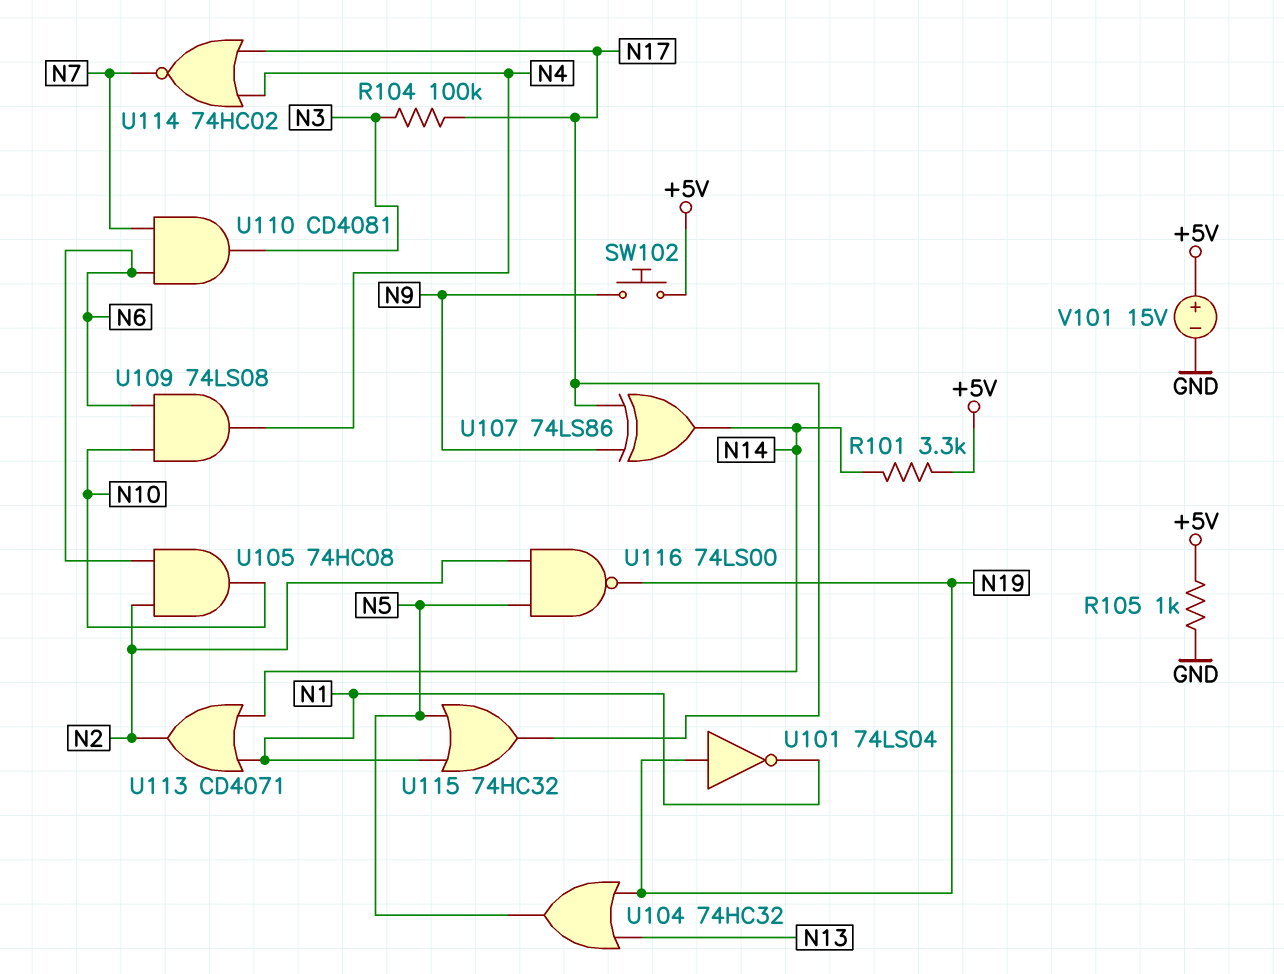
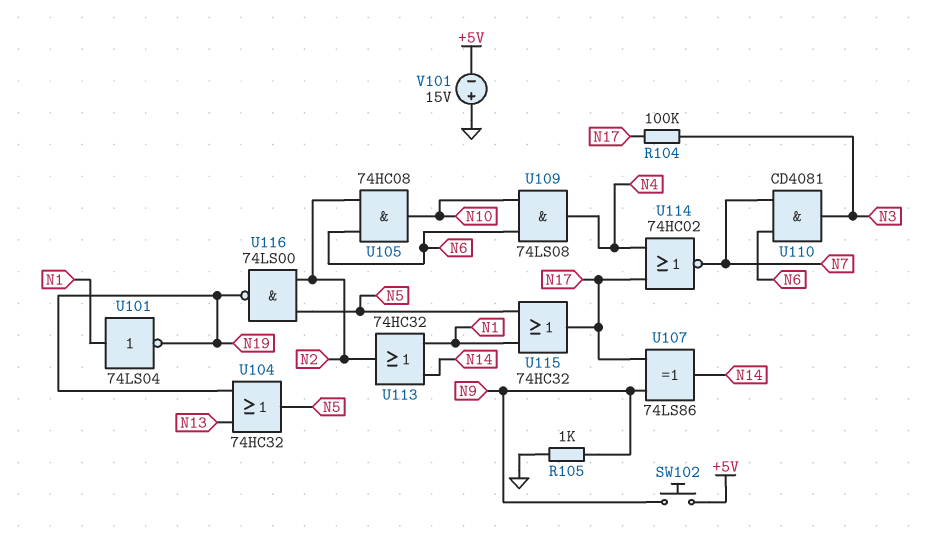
R101: 3.3k (+5V, N14) -> none
R105: 1k (+5V, GND) -> 1k (GND, N9)
U101: NOT 74LS04 (in N19, out N1) -> NOT 74LS04 (in N1, out N19)
U113: OR CD4071 (in N1, in N14, out N2) -> OR 74HC32 (in N1, in N14, out N2)
V101: 15V (plus +5V, minus GND) -> 15V (plus GND, minus +5V)

